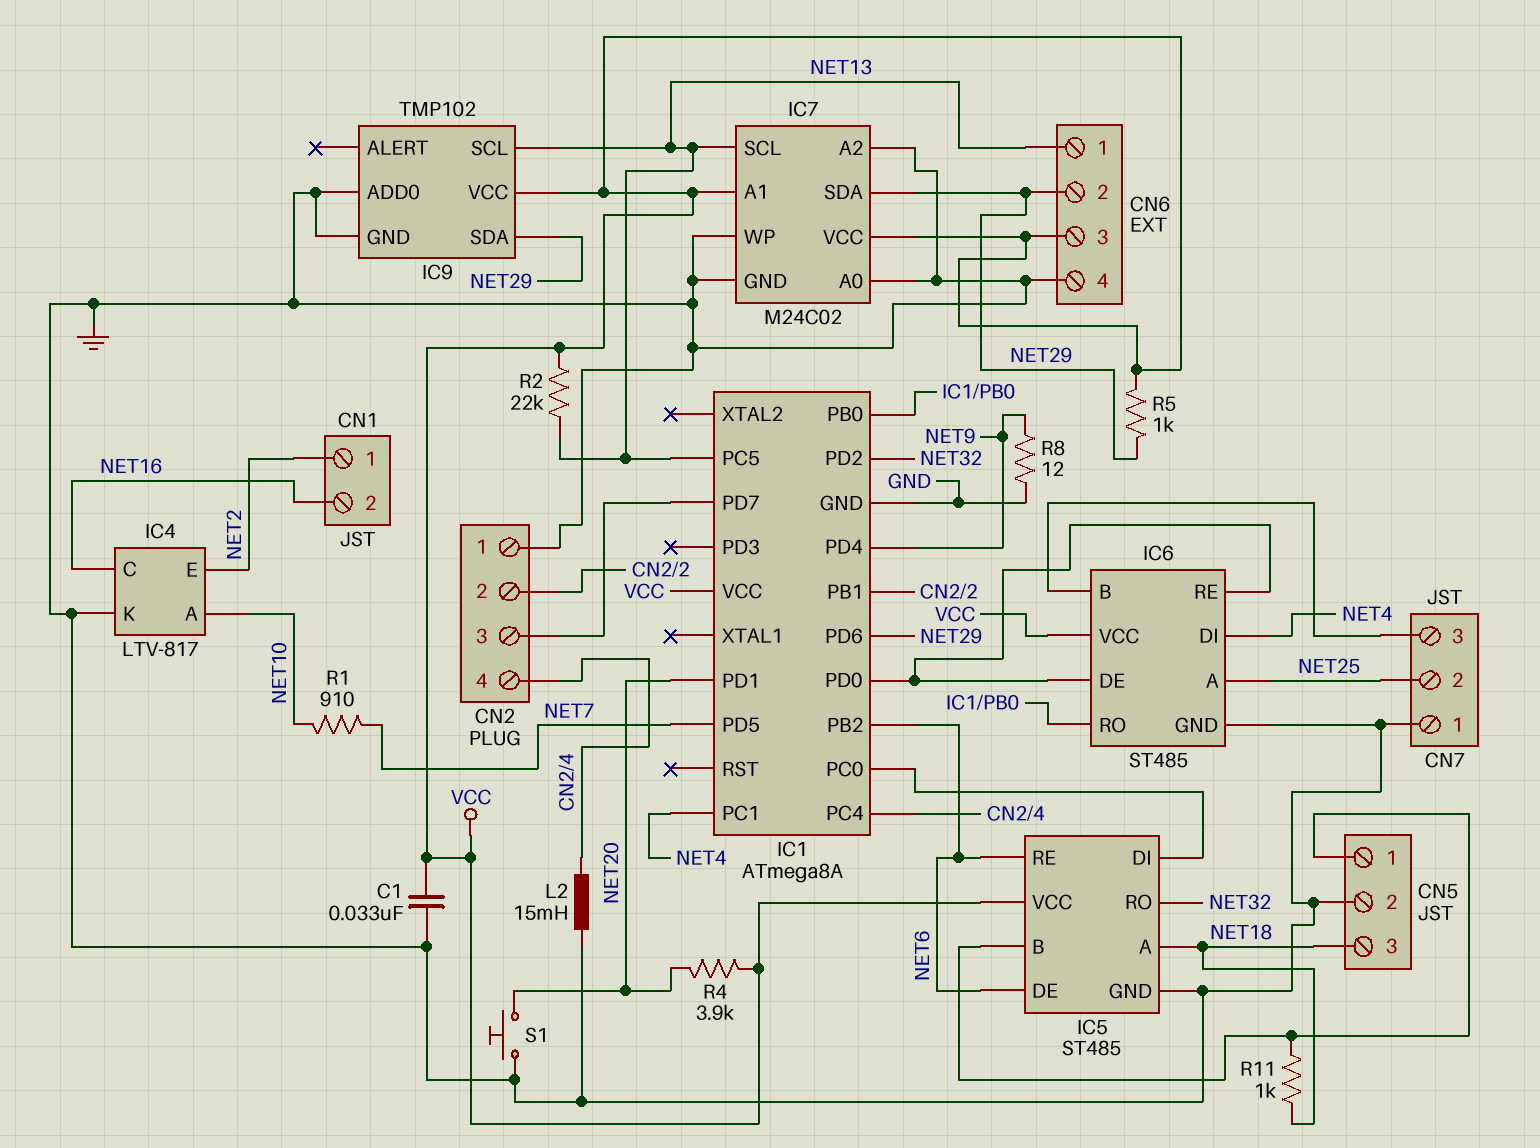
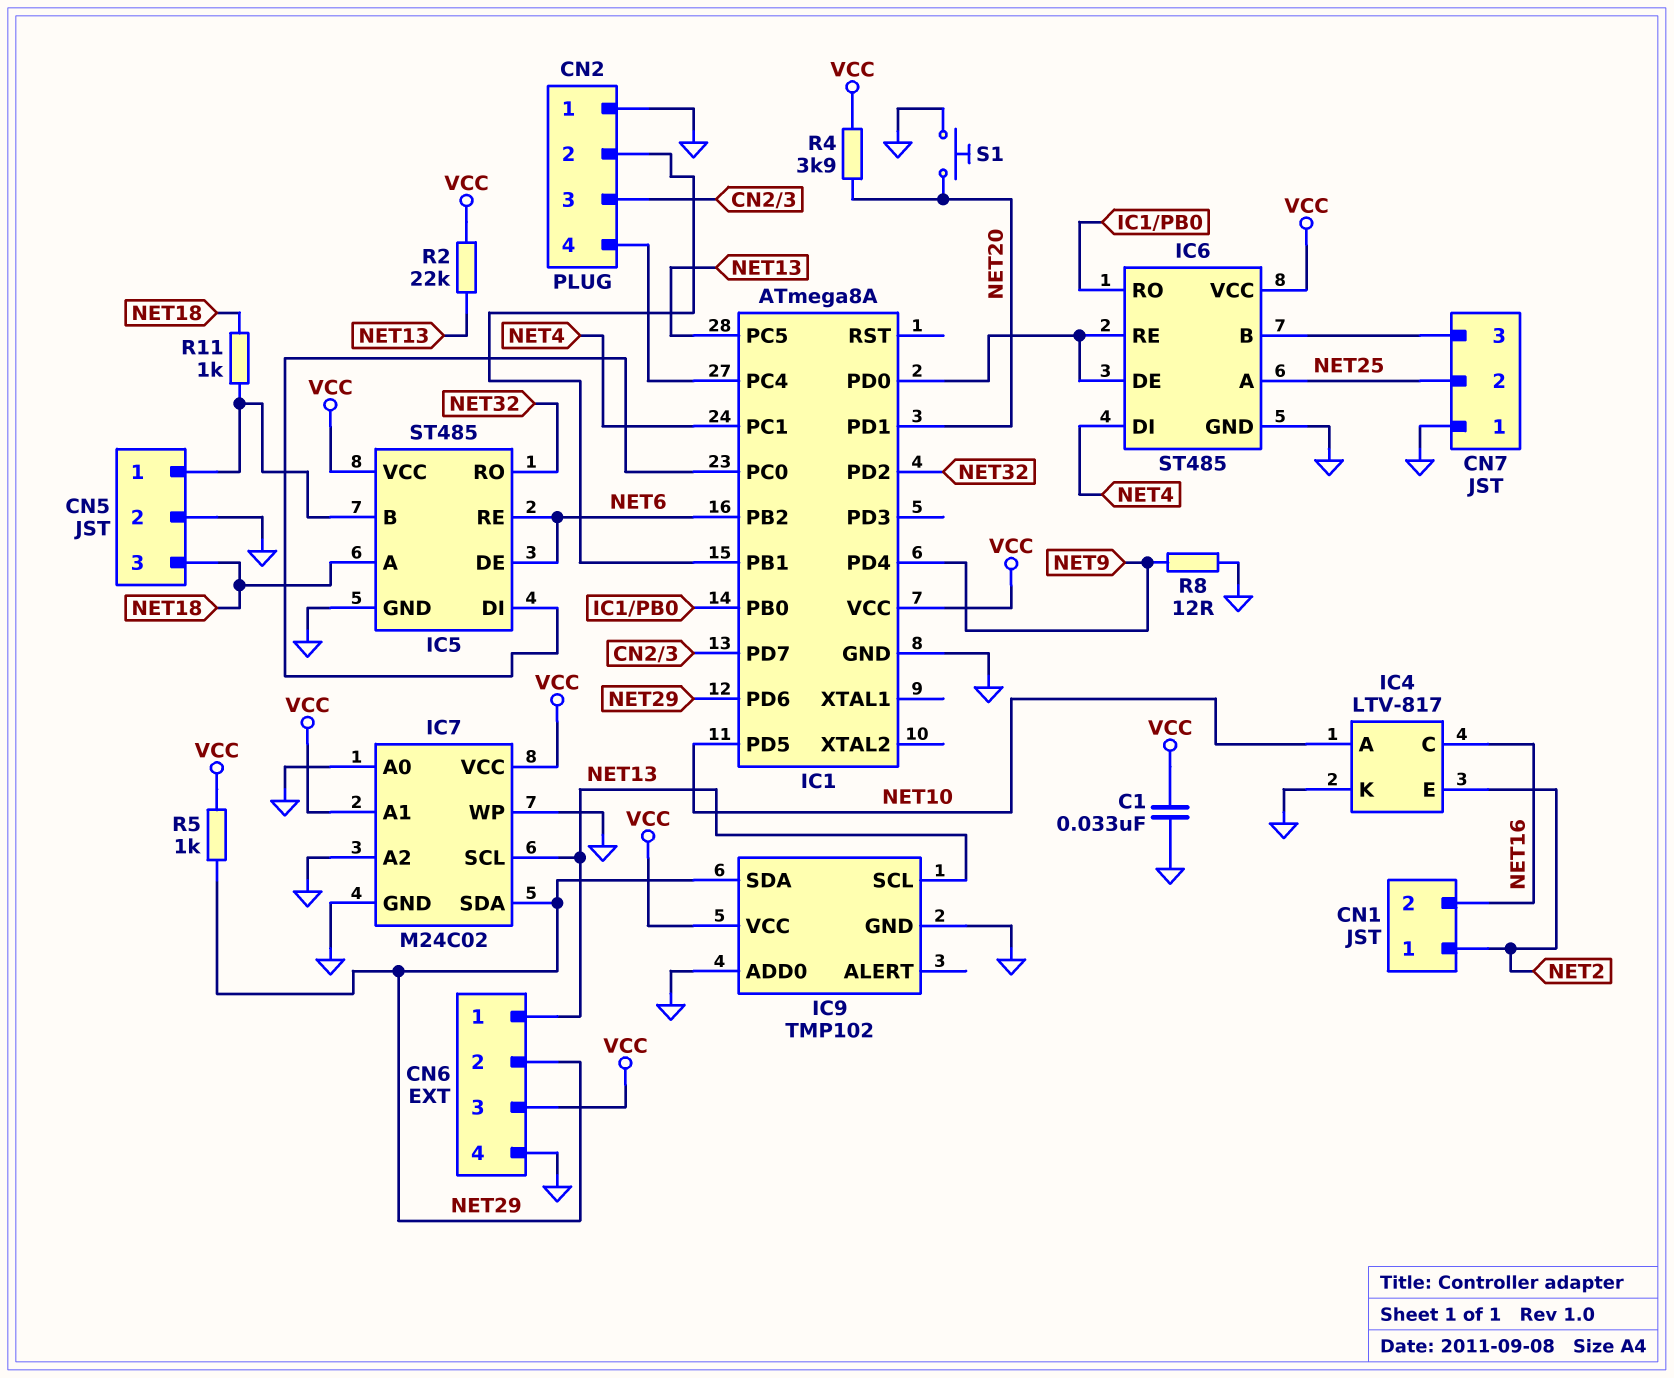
IC1 pin PD5: NET7 -> NET10
L2: 15mH (CN2/4, GND) -> none
R1: 910 (NET7, NET10) -> none

